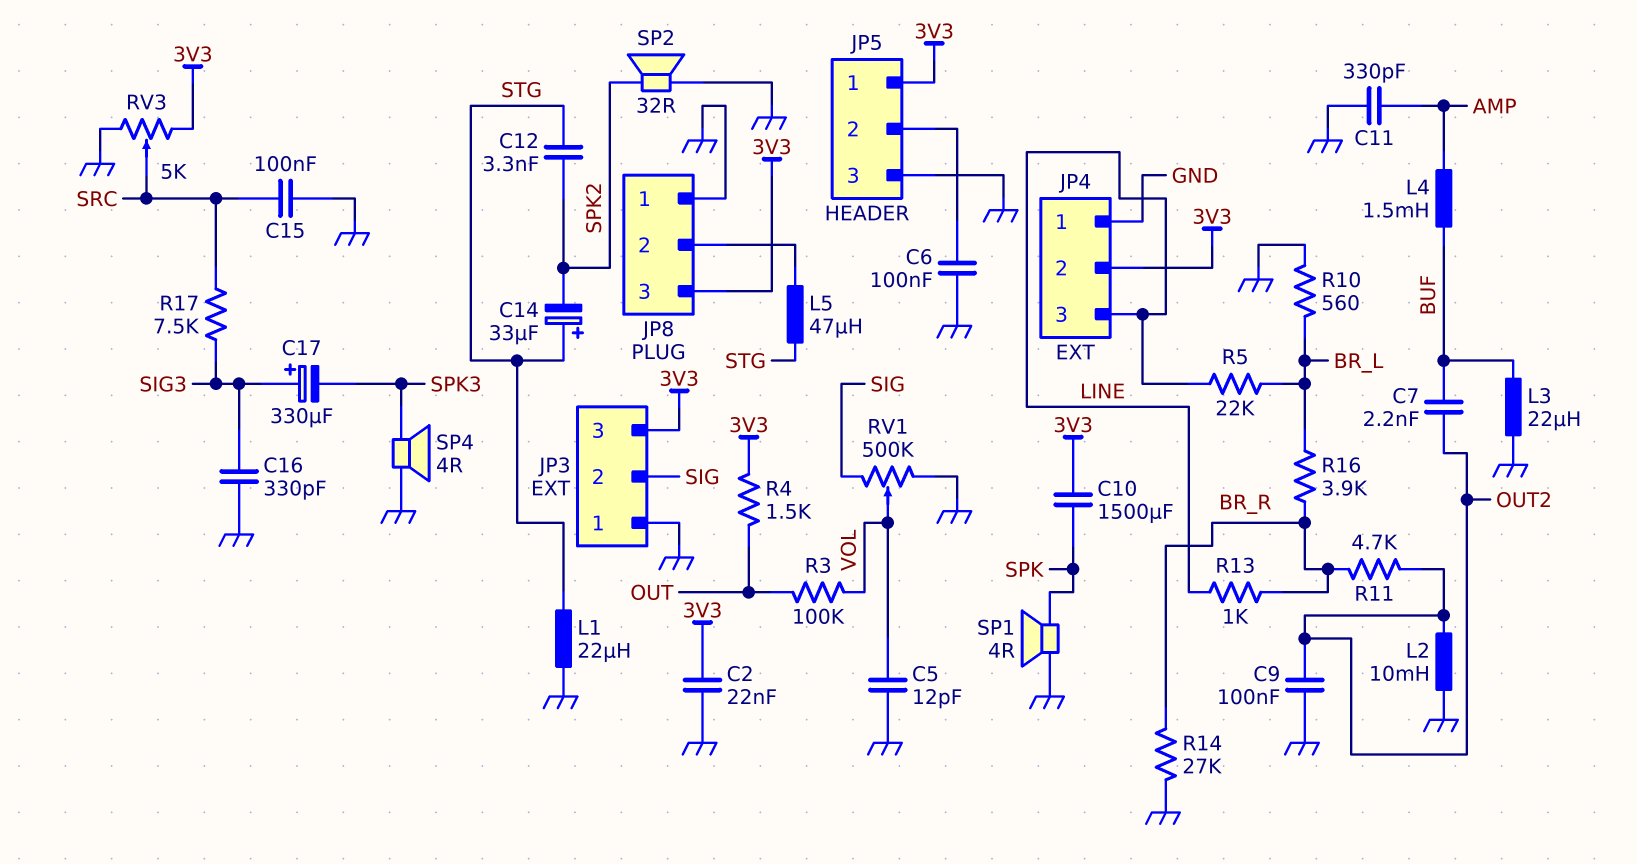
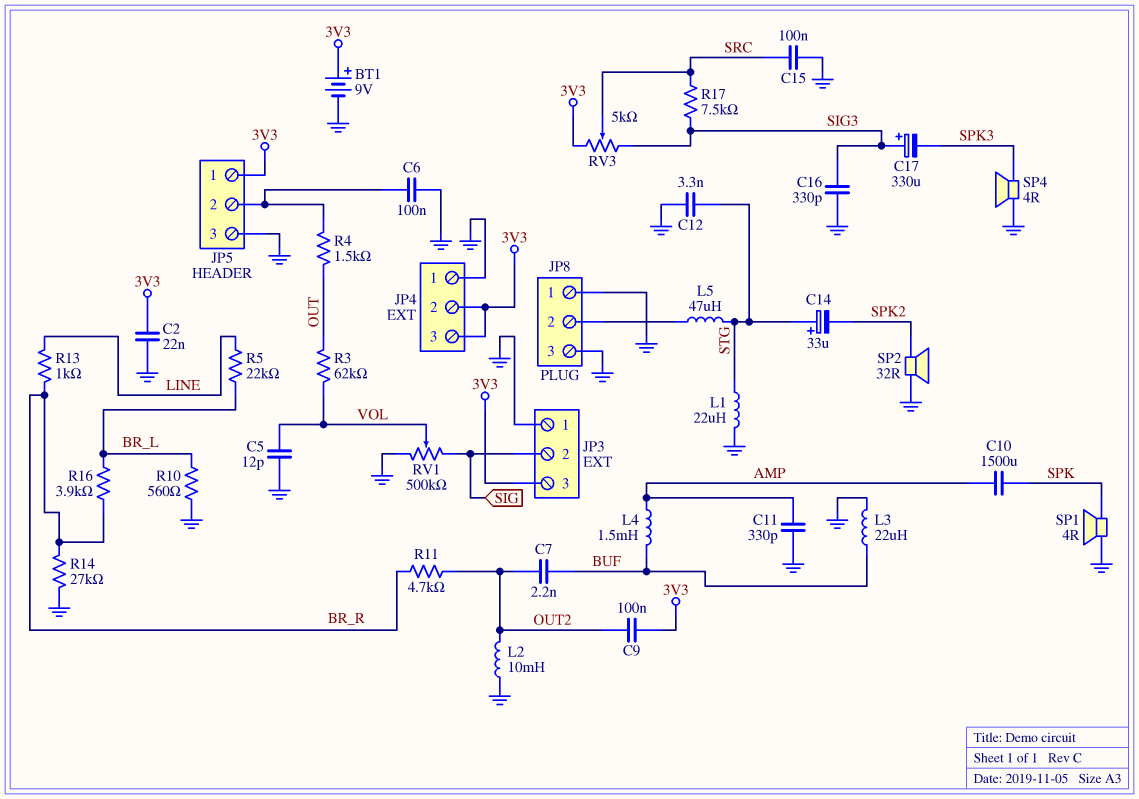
BT1: none -> 9V (plus 3V3, minus GND)
C9: 100nF (GND, OUT2) -> 100nF (3V3, OUT2)
C10: 1500uF (3V3, SPK) -> 1500uF (AMP, SPK)
C12: 3.3nF (SPK2, STG) -> 3.3nF (GND, STG)
JP4 pin 3: LINE -> 3V3
JP8 pin 3: 3V3 -> GND
R3: 100k (OUT, VOL) -> 62k (OUT, VOL)
R4: 1.5k (3V3, OUT) -> 1.5k (JP5/2, OUT)
RV3: 5k (3V3, GND, wiper SRC) -> 5k (3V3, SIG3, wiper SRC)

